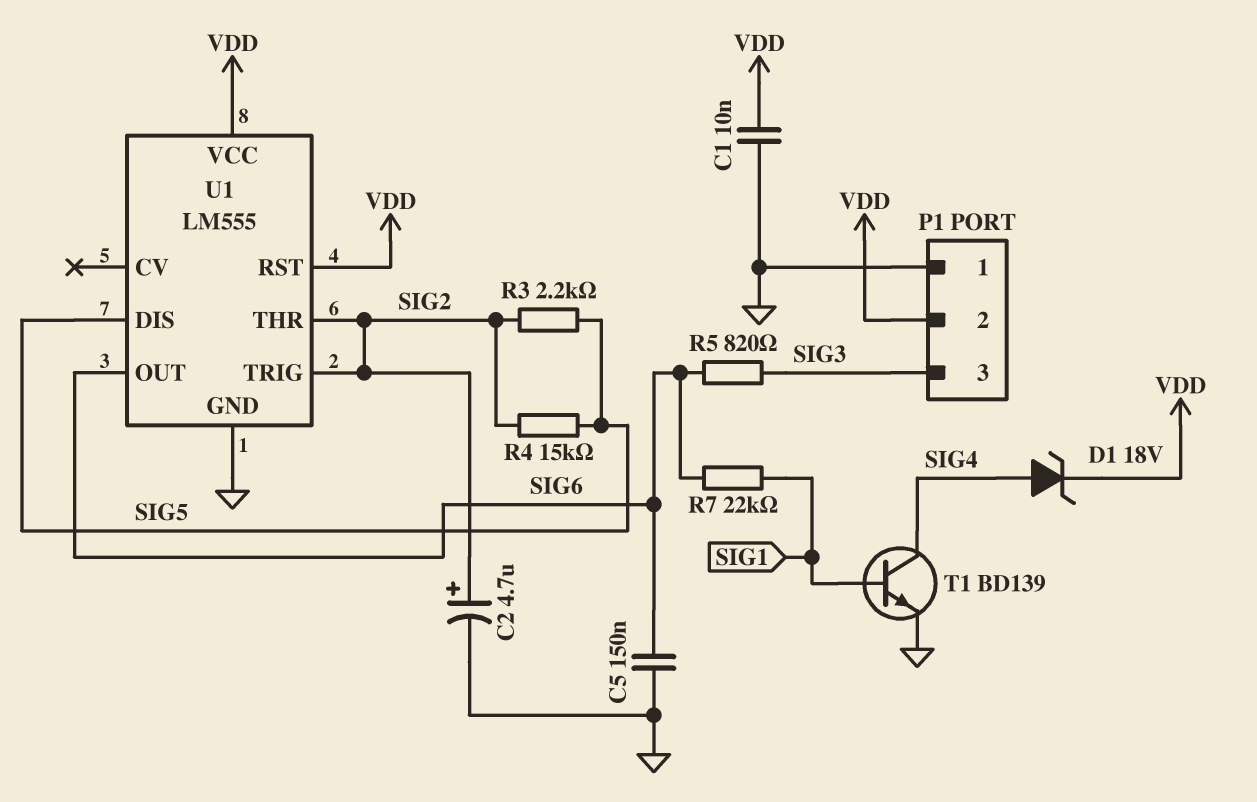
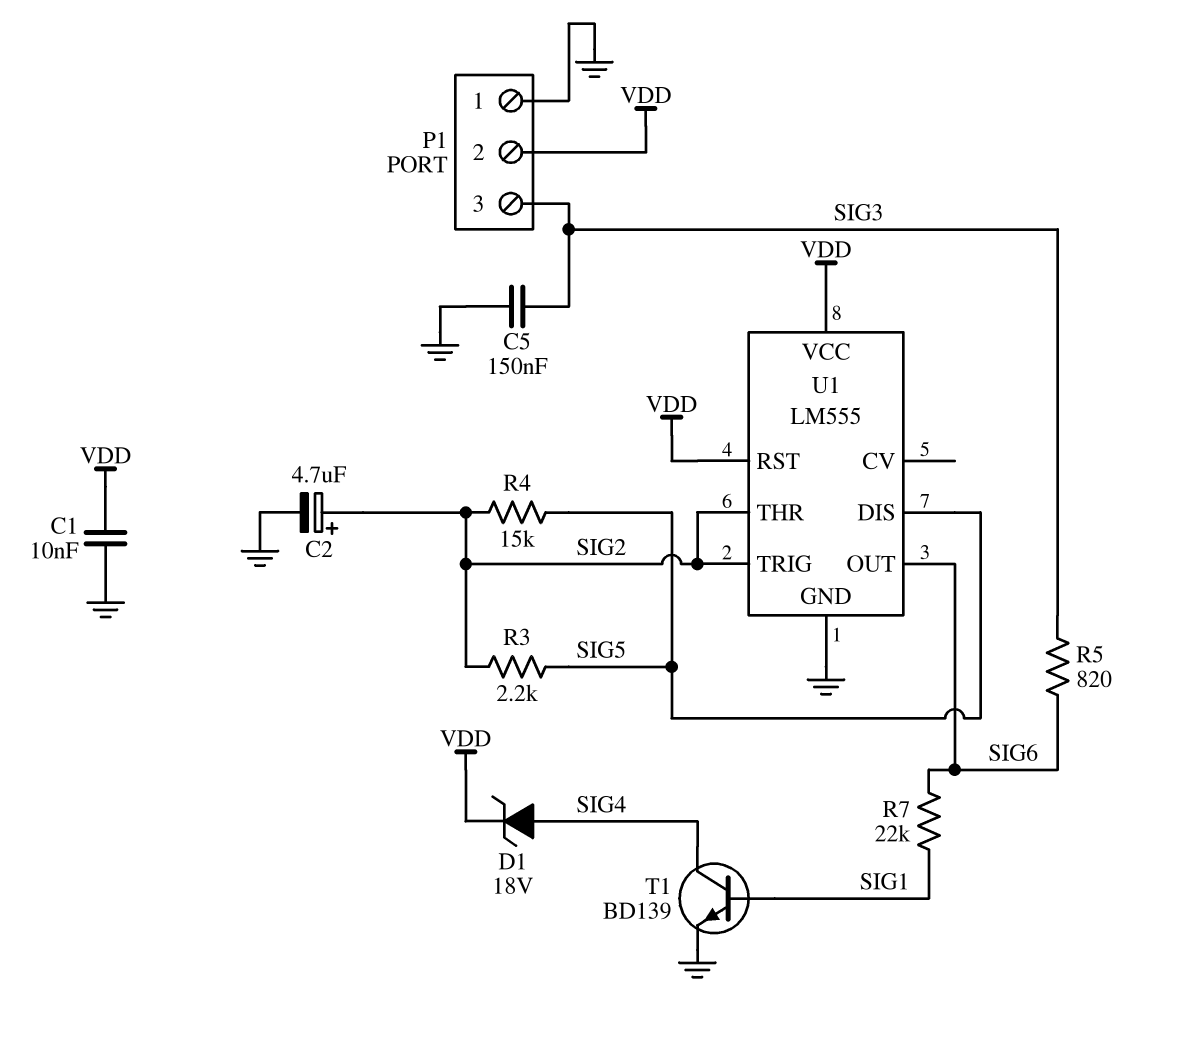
C5: 150nF (GND, SIG6) -> 150nF (GND, SIG3)

